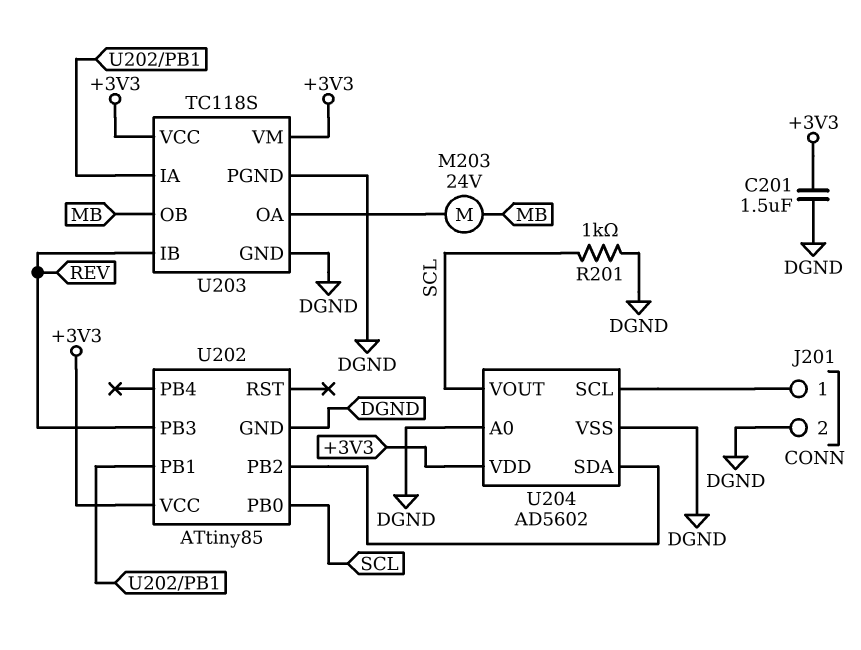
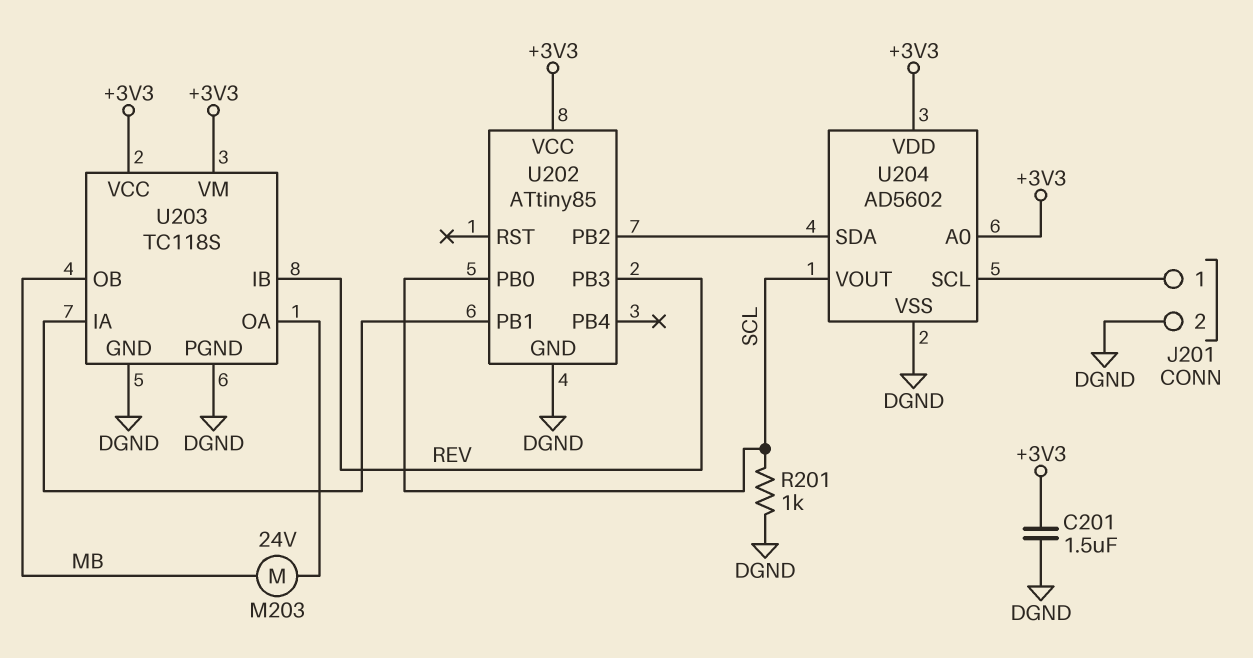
U204 pin A0: DGND -> +3V3

